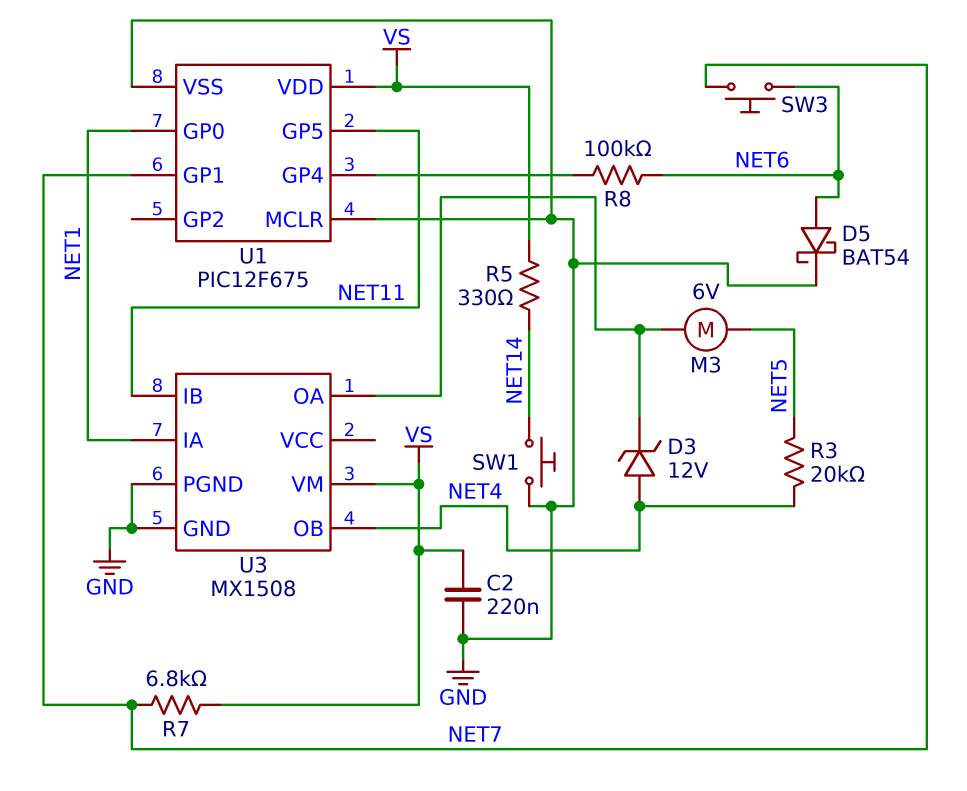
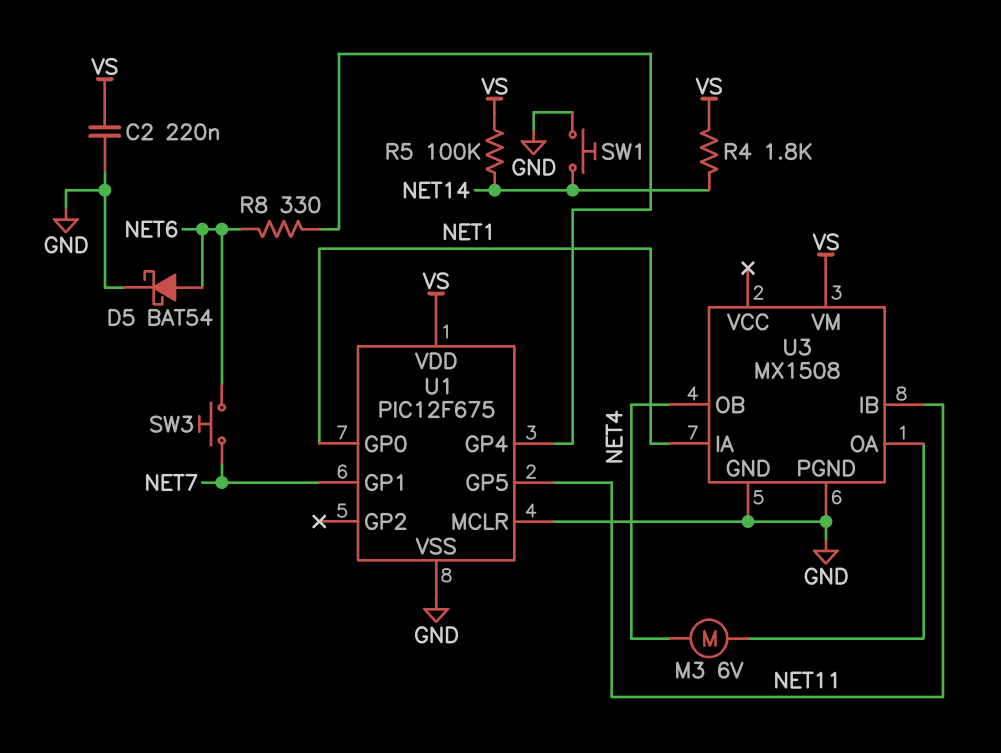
D3: zener 12V (A NET4, K U3/OA) -> none
M3: motor 6V (NET5, U3/OA) -> motor 6V (NET4, U3/OA)
R3: 20k (NET4, NET5) -> none
R4: none -> 1.8k (NET14, VS)
R5: 330 (NET14, VS) -> 100k (NET14, VS)
R7: 6.8k (NET7, VS) -> none
R8: 100k (NET6, U1/GP4) -> 330 (NET6, U1/GP4)

